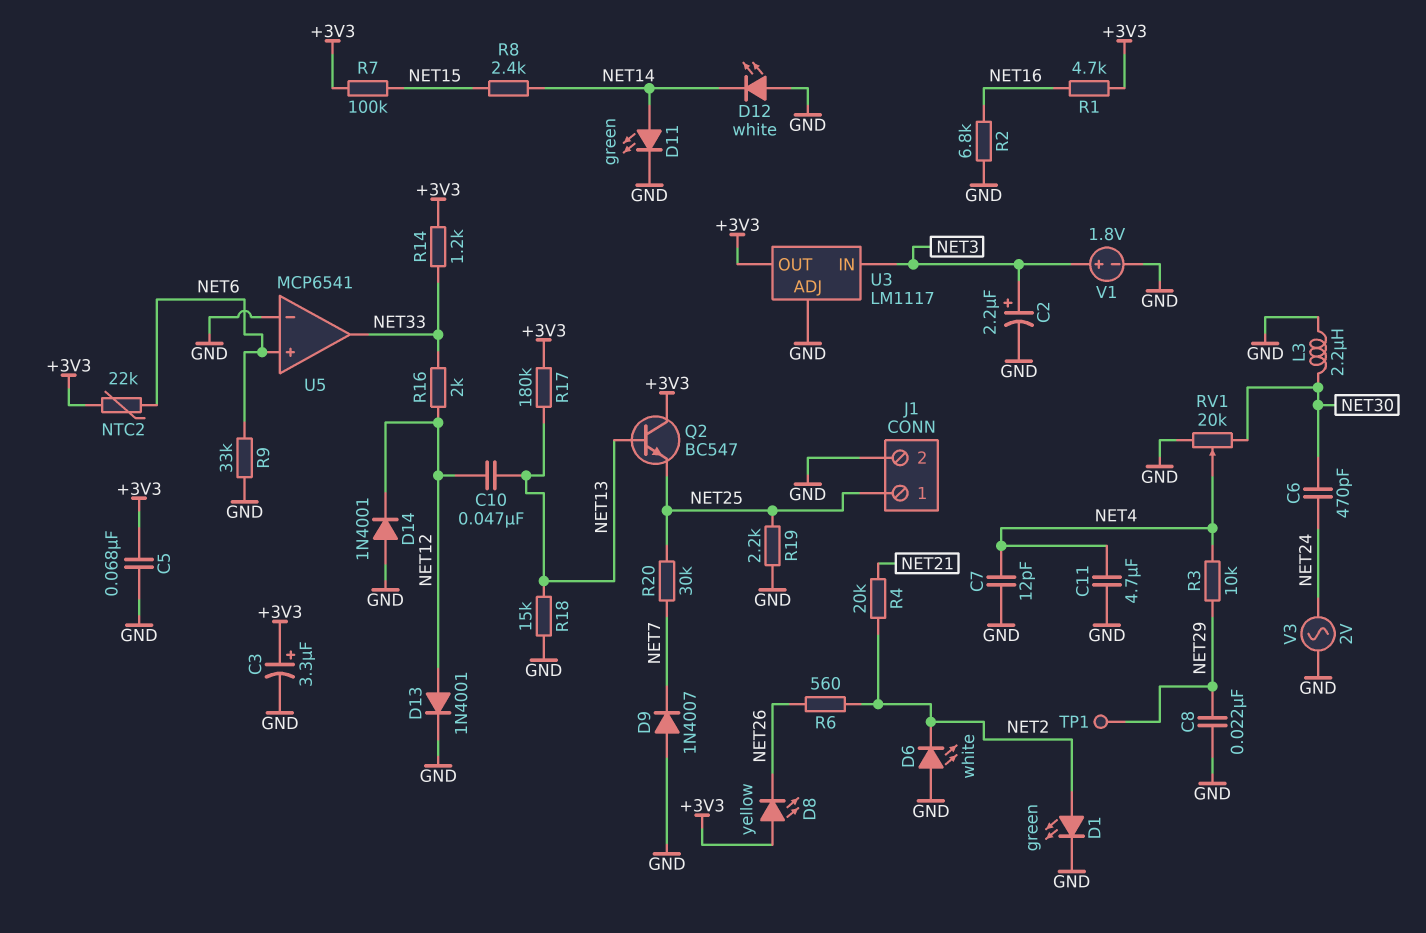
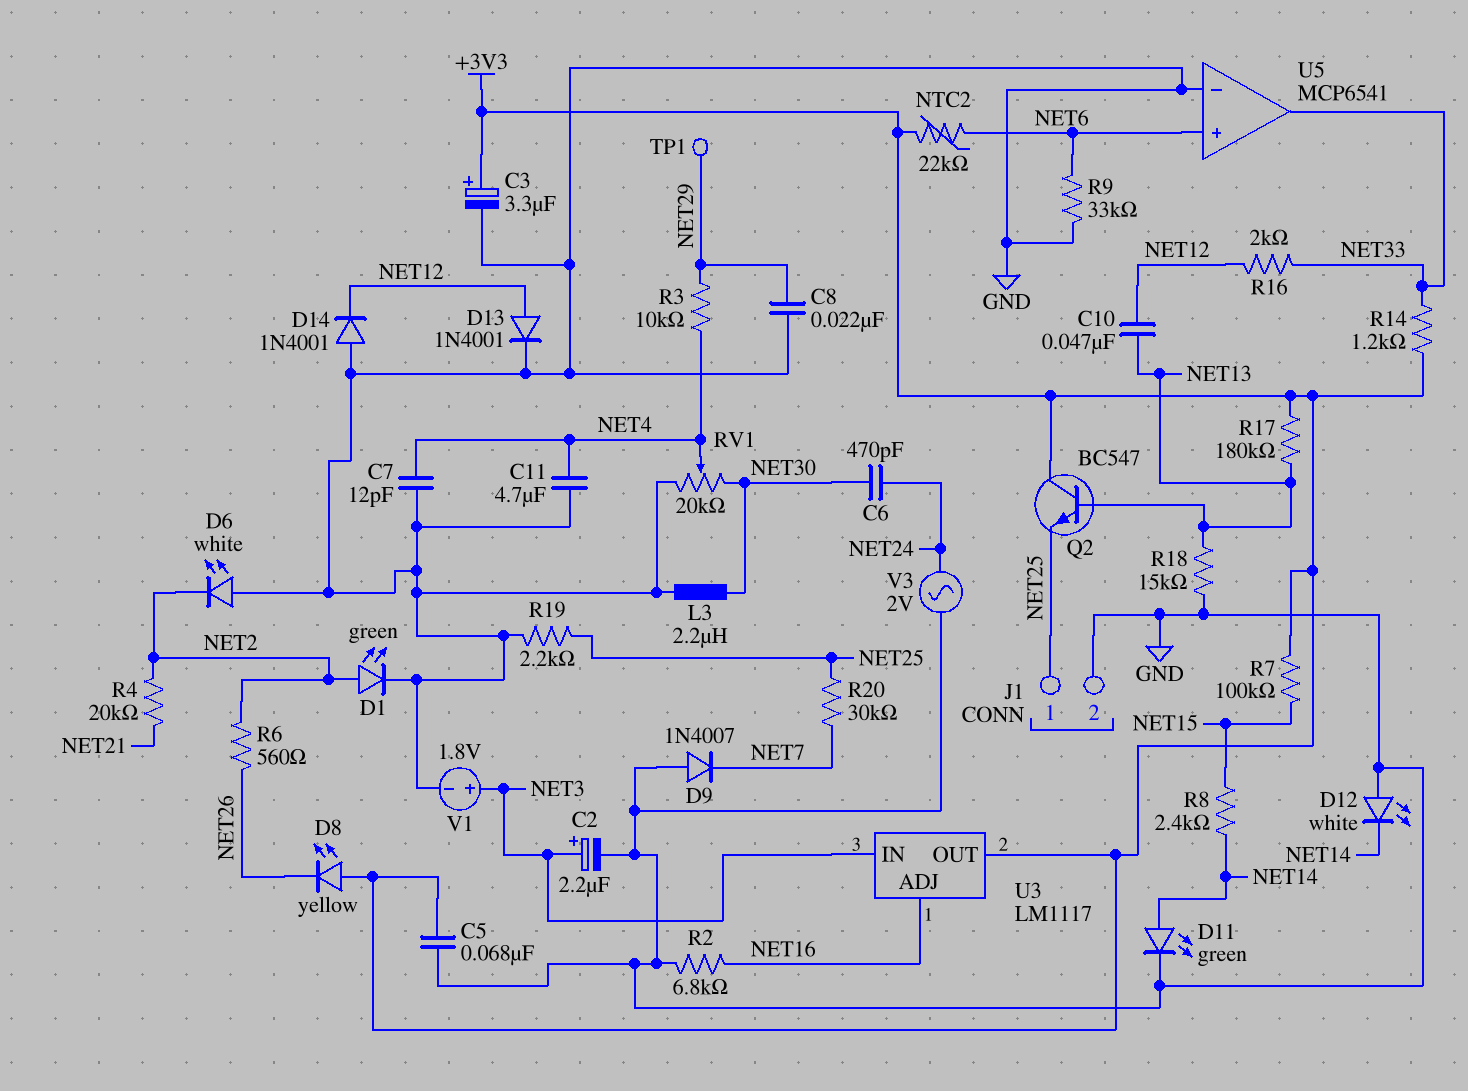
R1: 4.7k (+3V3, NET16) -> none
U3 pin ADJ: GND -> NET16

